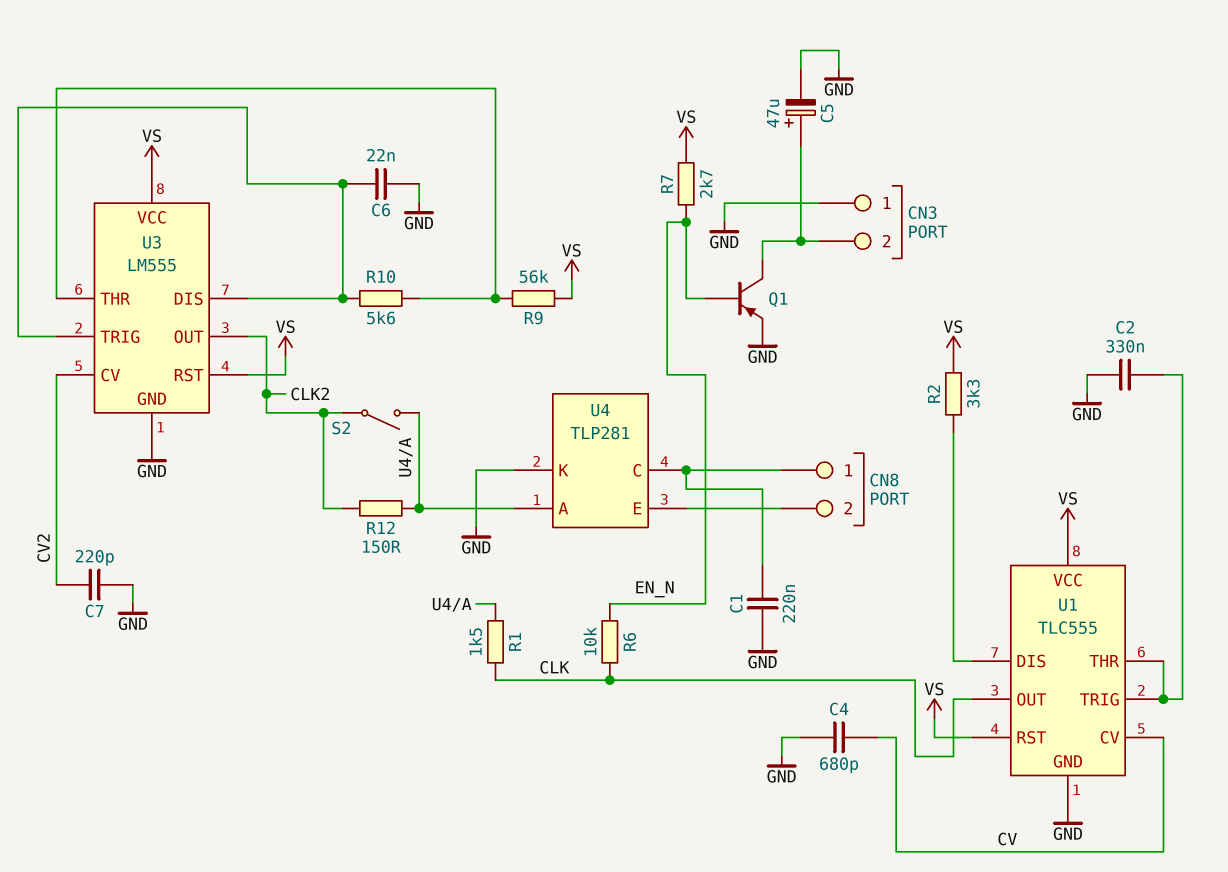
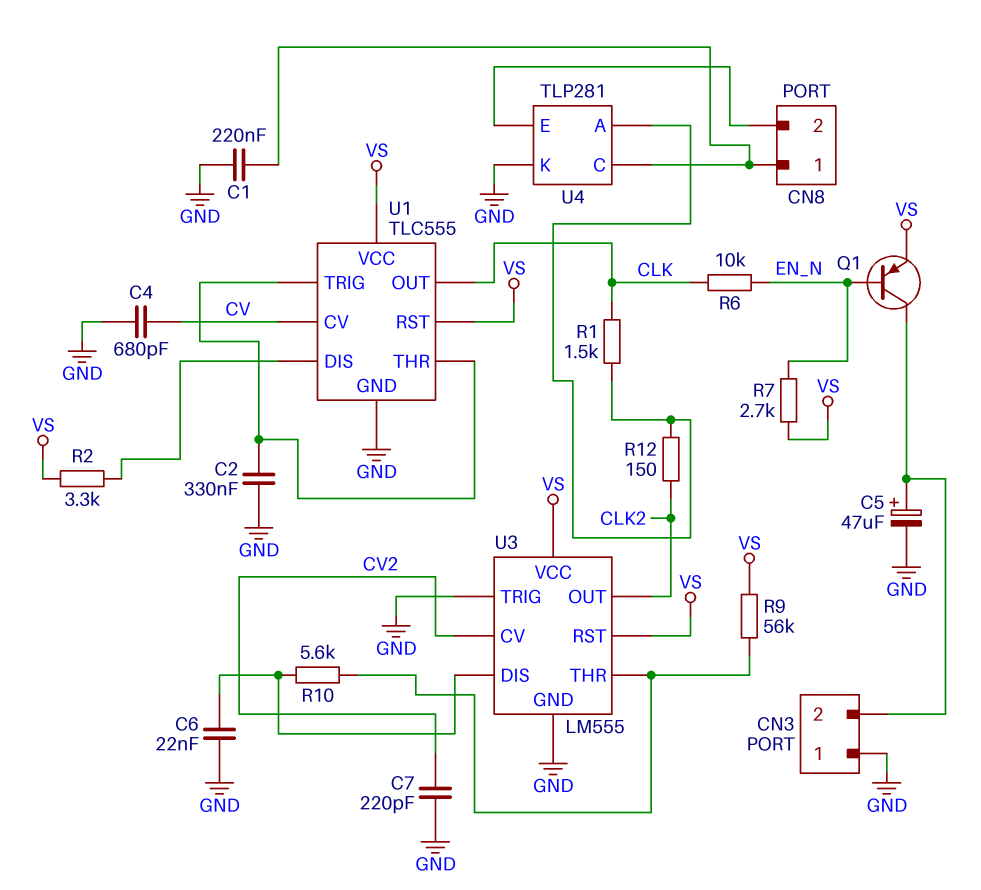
Q1: PNP (B EN_N, C CN3/2, E GND) -> PNP (B EN_N, C CN3/2, E VS)
S2: switch (CLK2, U4/A) -> none
U3 pin TRIG: U3/DIS -> GND

